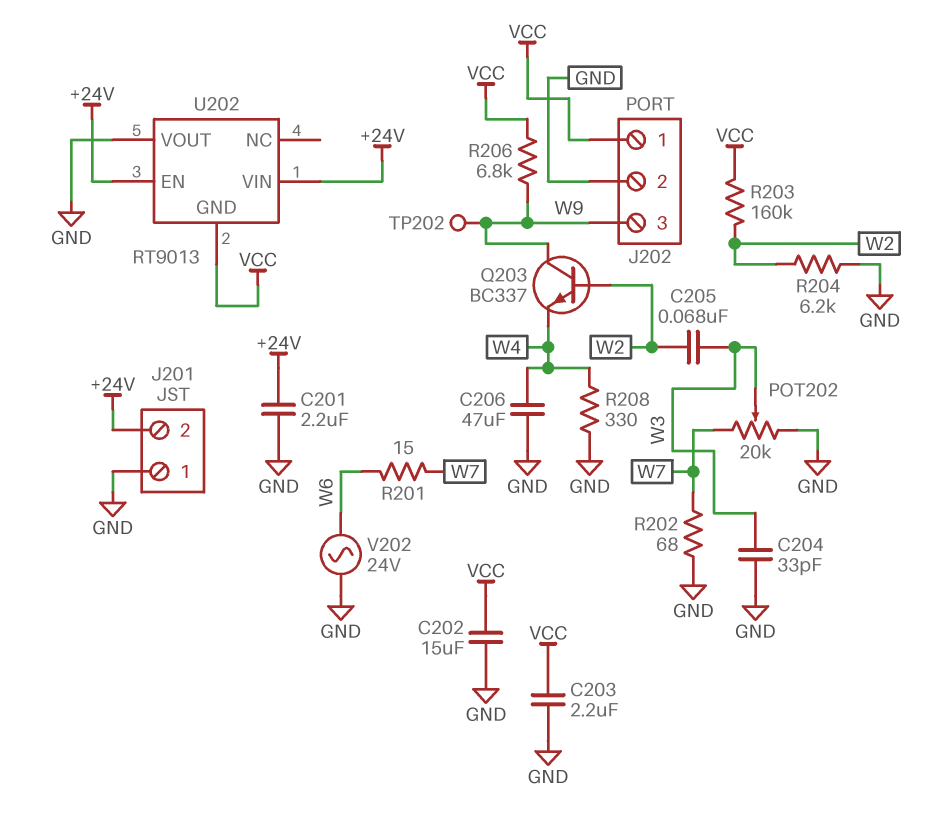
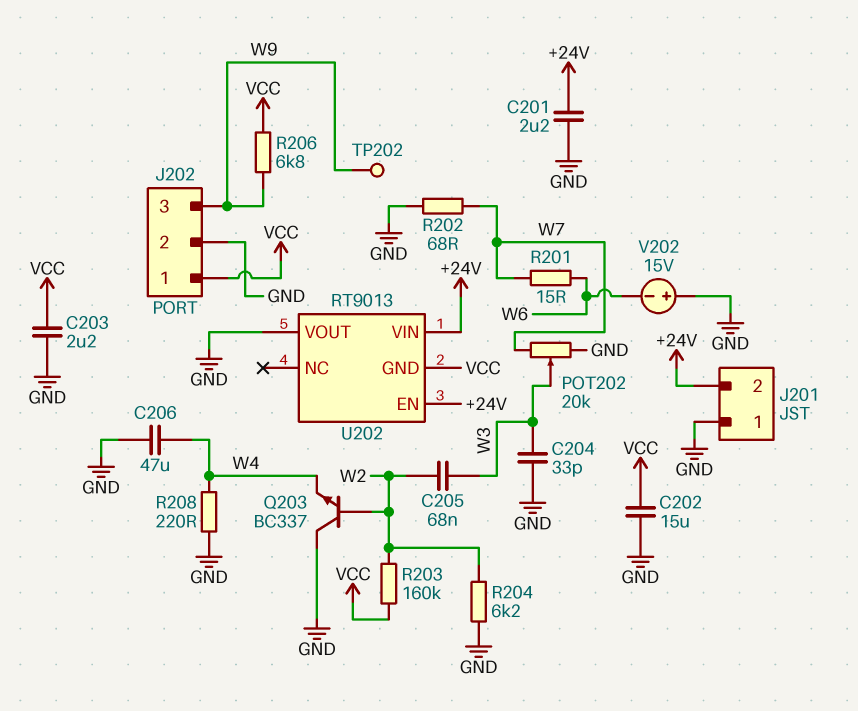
Q203: NPN BC337 (B W2, C W9, E W4) -> NPN BC337 (B W2, C GND, E W4)
R208: 330 (GND, W4) -> 220 (GND, W4)
V202: AC 24V (GND, W6) -> 15V (plus GND, minus W6)

